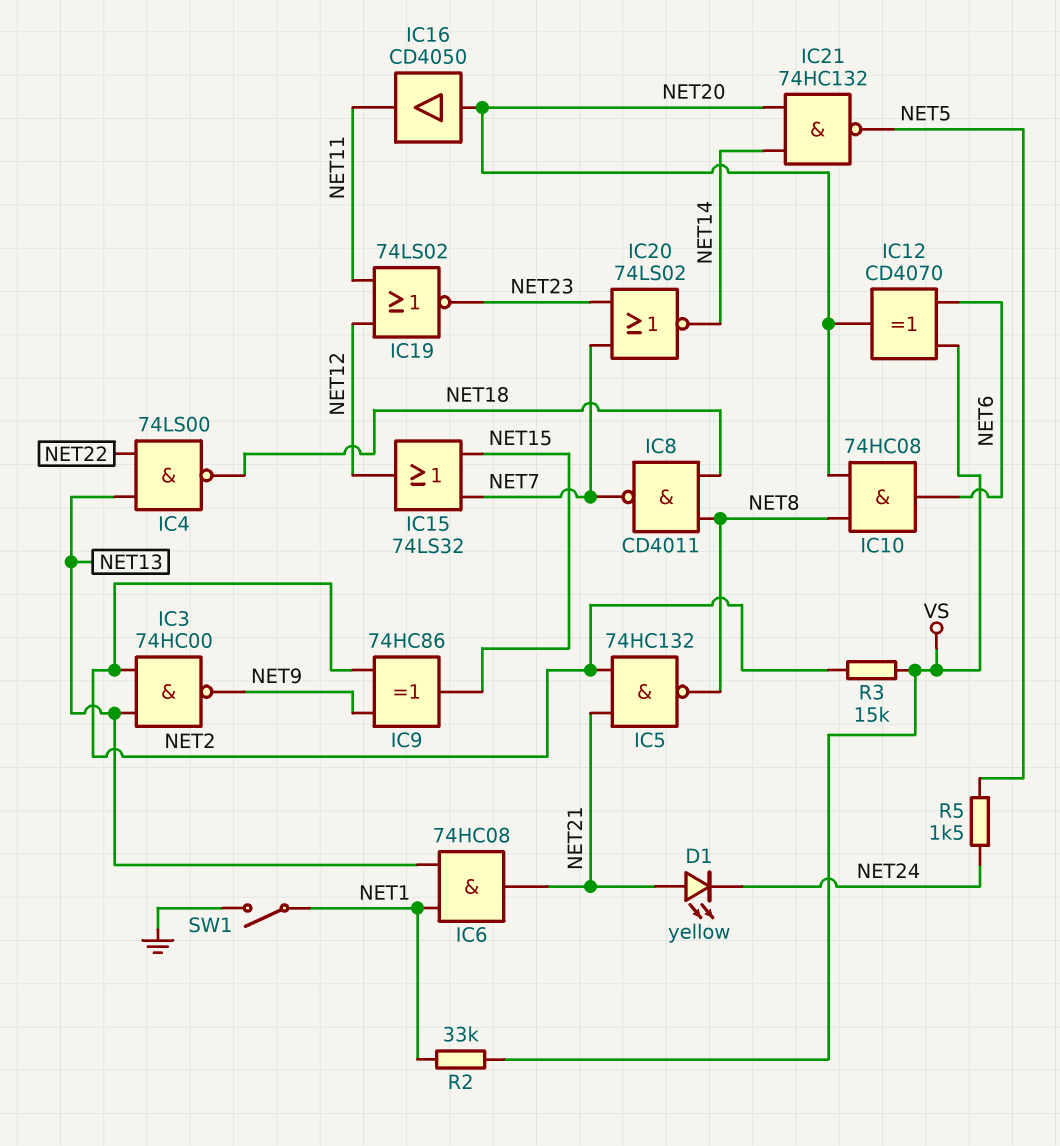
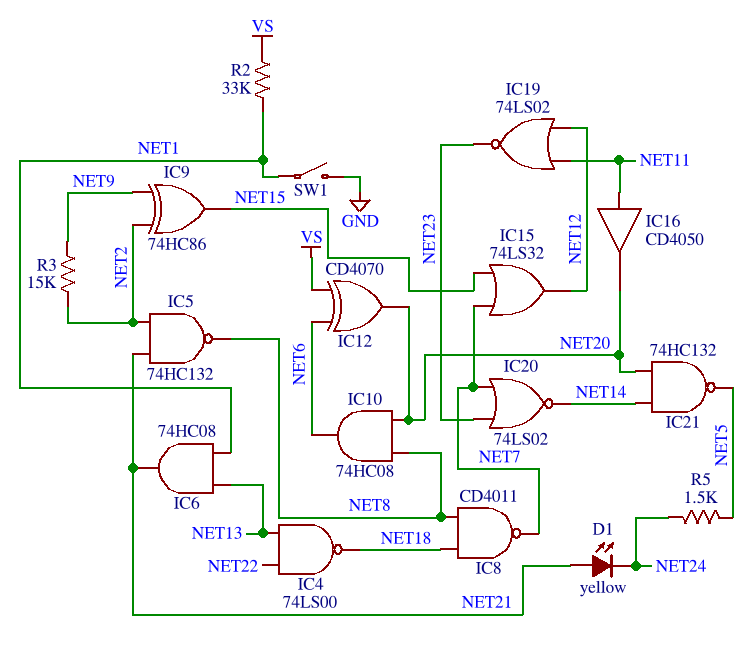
IC3: NAND 74HC00 (in NET2, in NET13, out NET9) -> none
IC16: buffer CD4050 (in NET20, out NET11) -> buffer CD4050 (in NET11, out NET20)
R3: 15k (NET2, VS) -> 15k (NET2, NET9)

